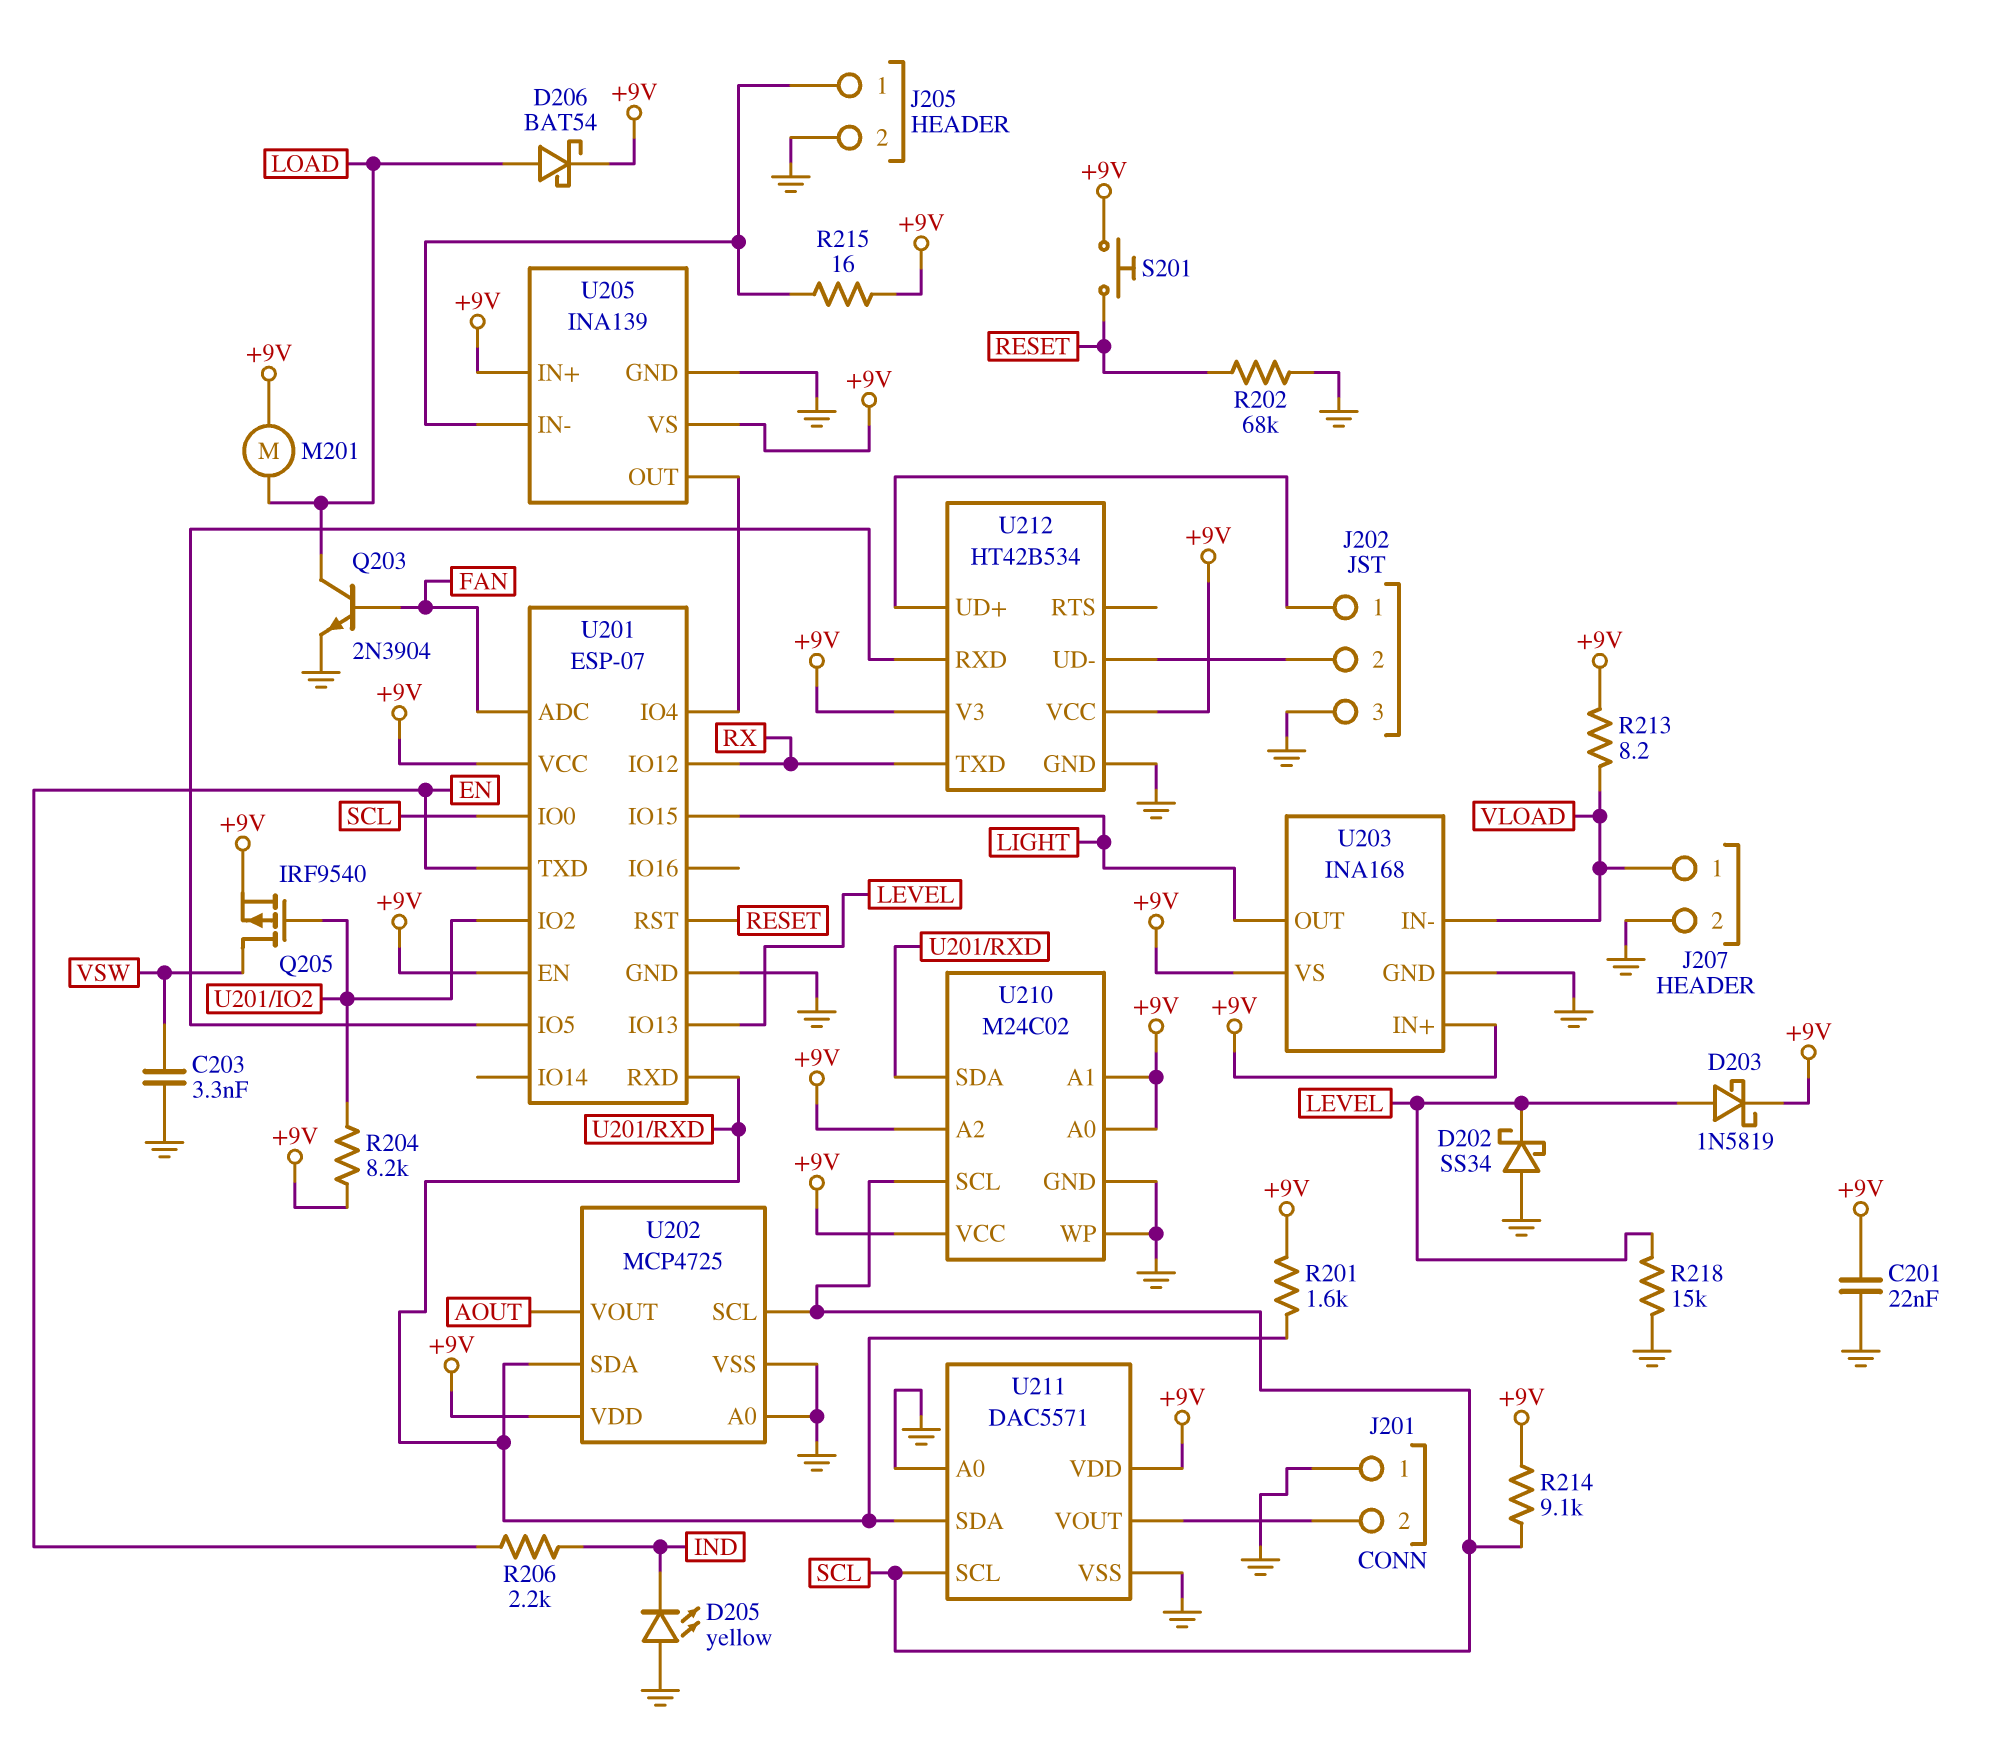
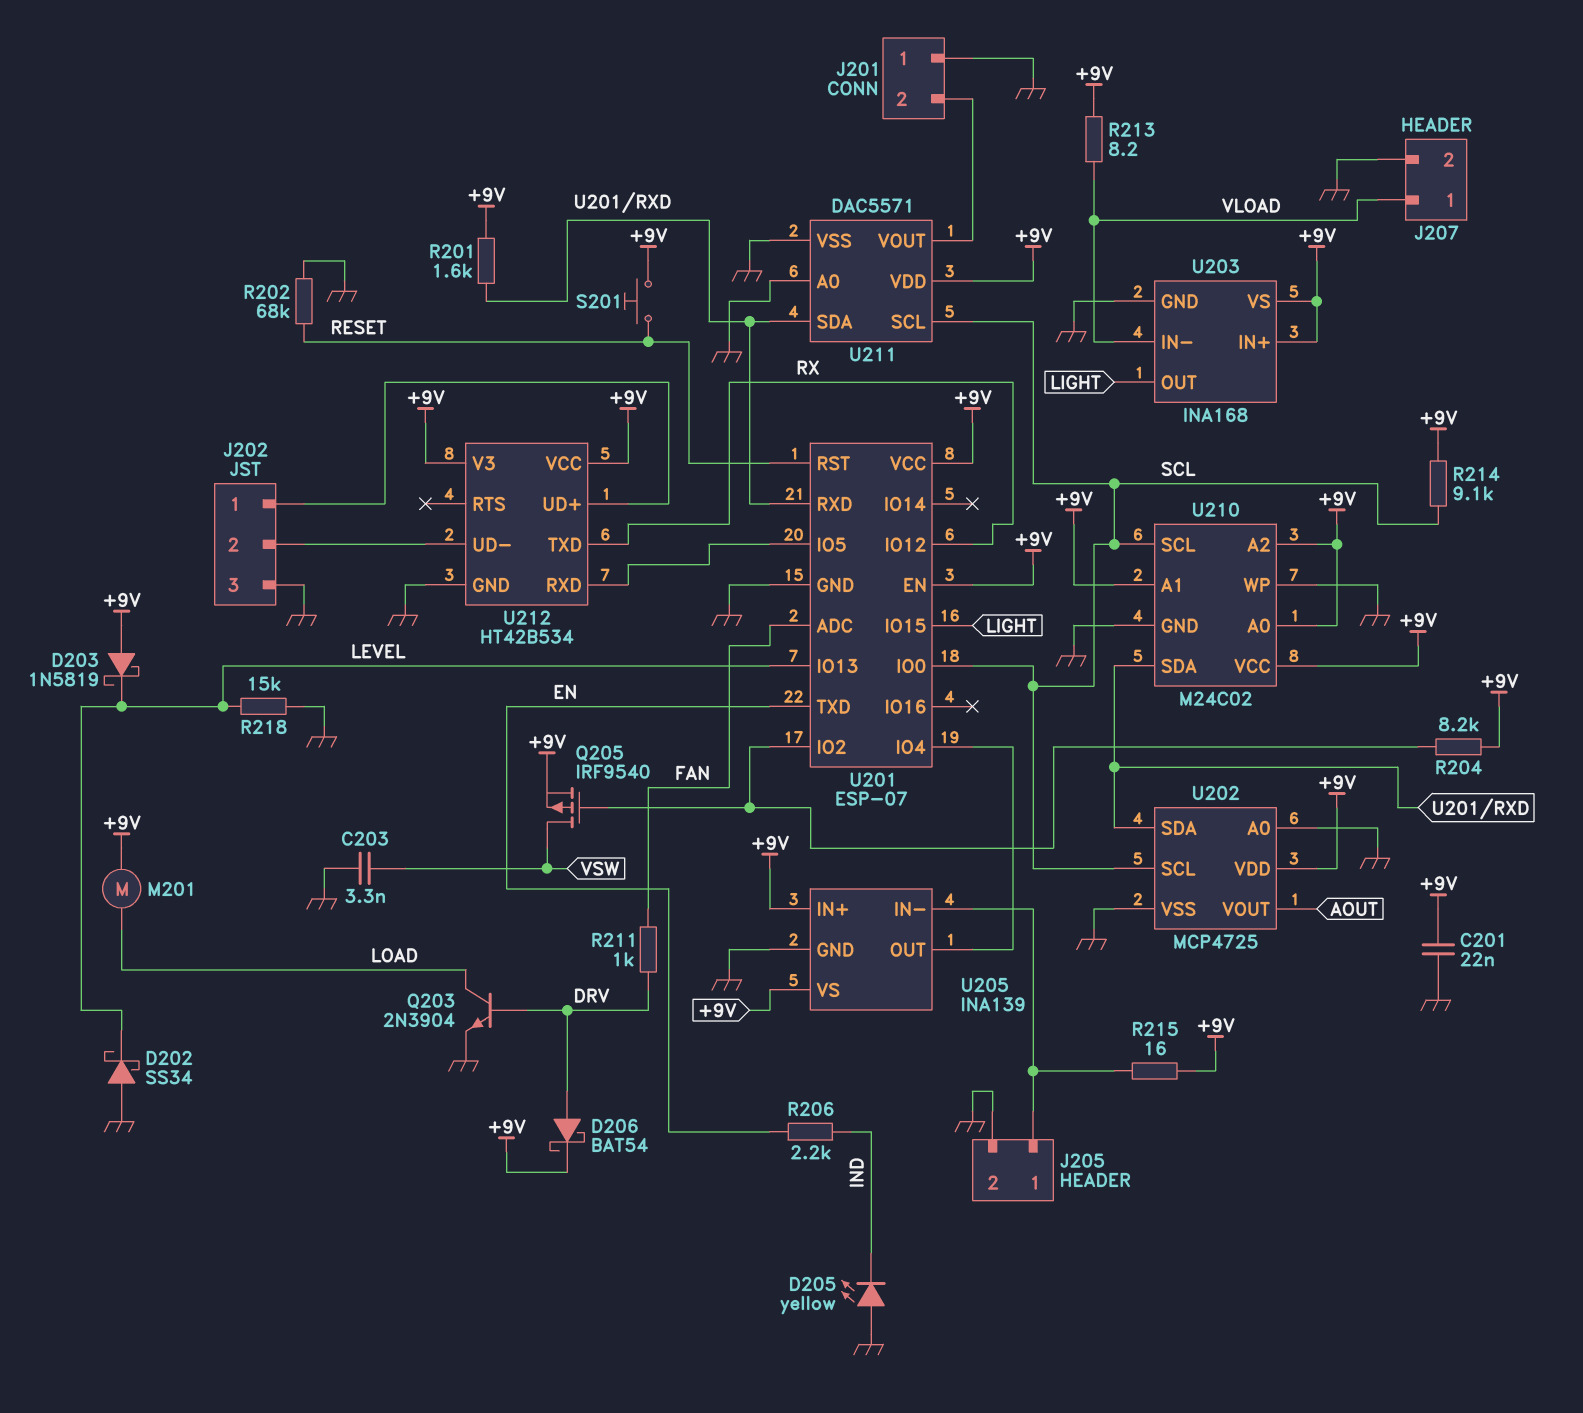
D203: schottky 1N5819 (A LEVEL, K +9V) -> schottky 1N5819 (A +9V, K LEVEL)
D206: schottky BAT54 (A LOAD, K +9V) -> schottky BAT54 (A DRV, K +9V)
Q203: NPN 2N3904 (B FAN, C LOAD, E GND) -> NPN 2N3904 (B DRV, C LOAD, E GND)
R211: none -> 1k (DRV, FAN)

